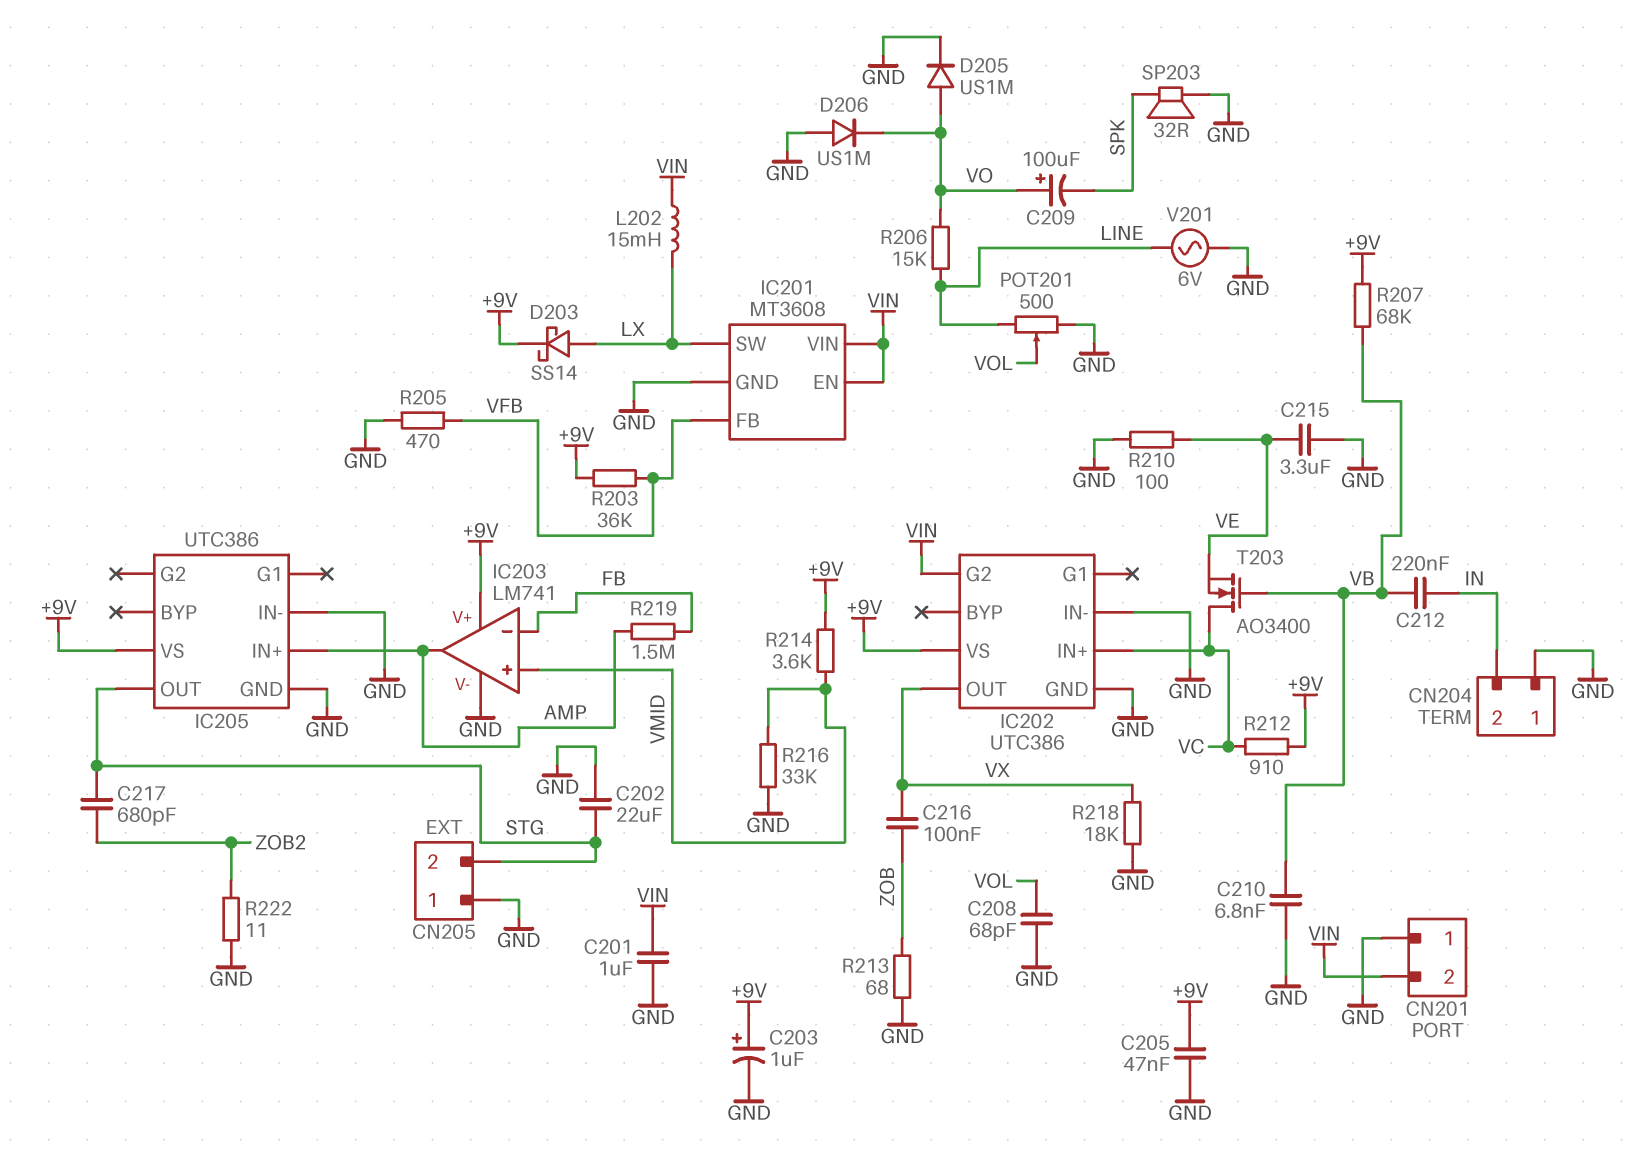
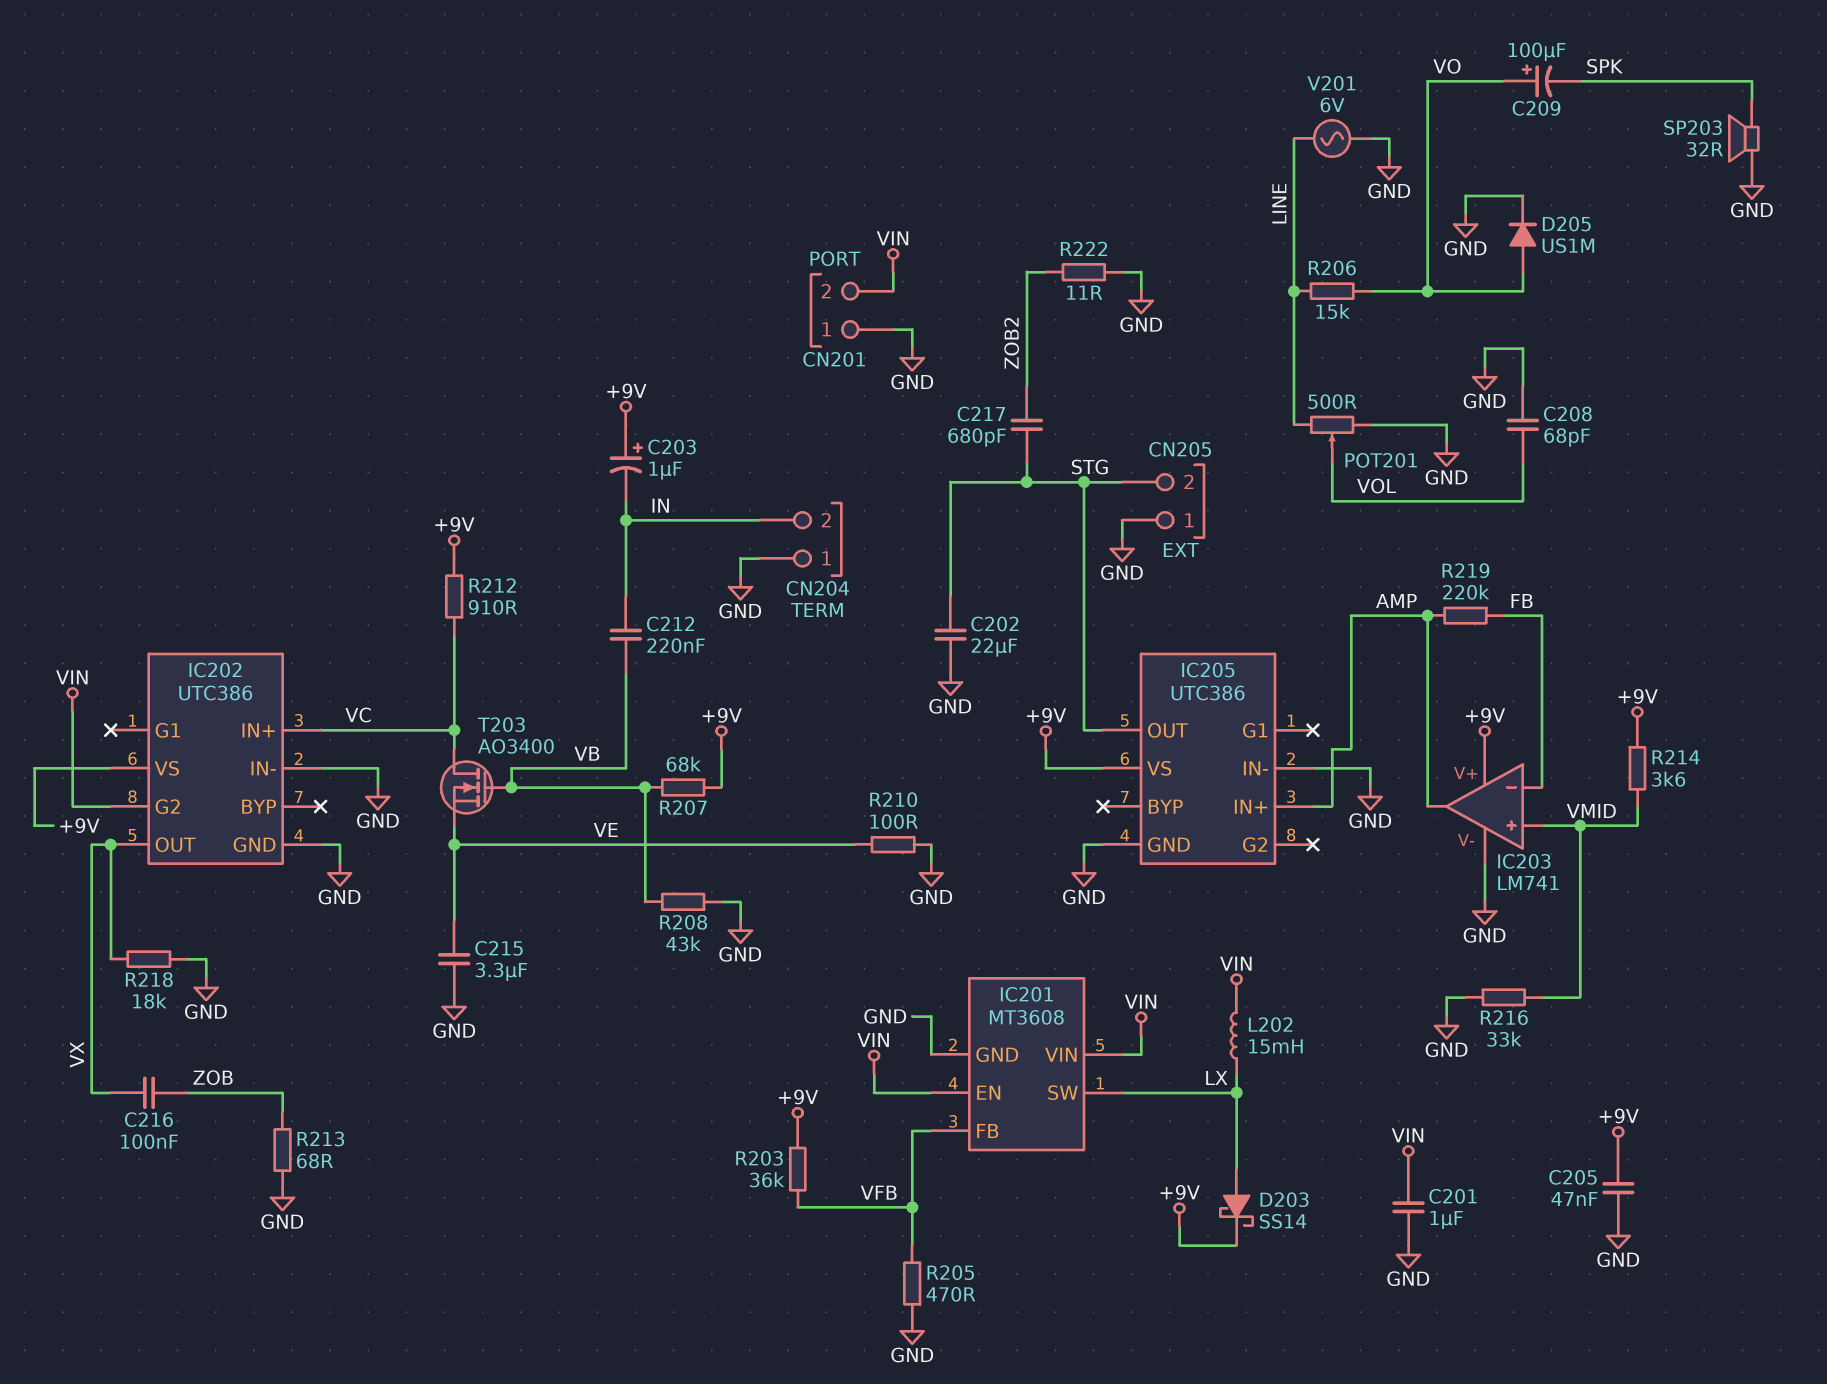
C203: 1uF (plus +9V, minus GND) -> 1uF (plus +9V, minus IN)
C210: 6.8nF (GND, VB) -> none
D206: diode US1M (A GND, K VO) -> none
R208: none -> 43k (GND, VB)
R219: 1.5M (AMP, FB) -> 220k (AMP, FB)

